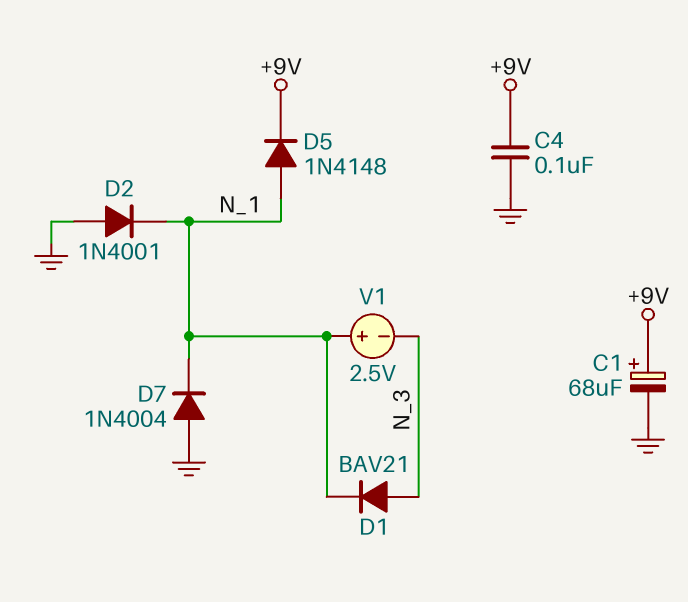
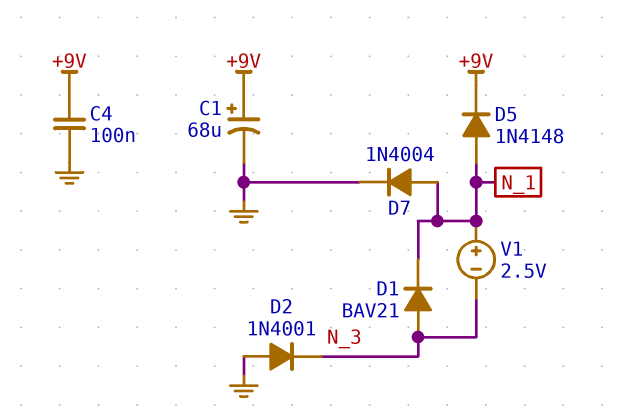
D2: diode 1N4001 (A GND, K N_1) -> diode 1N4001 (A GND, K N_3)
D7: diode 1N4004 (A GND, K N_1) -> diode 1N4004 (A N_1, K GND)

